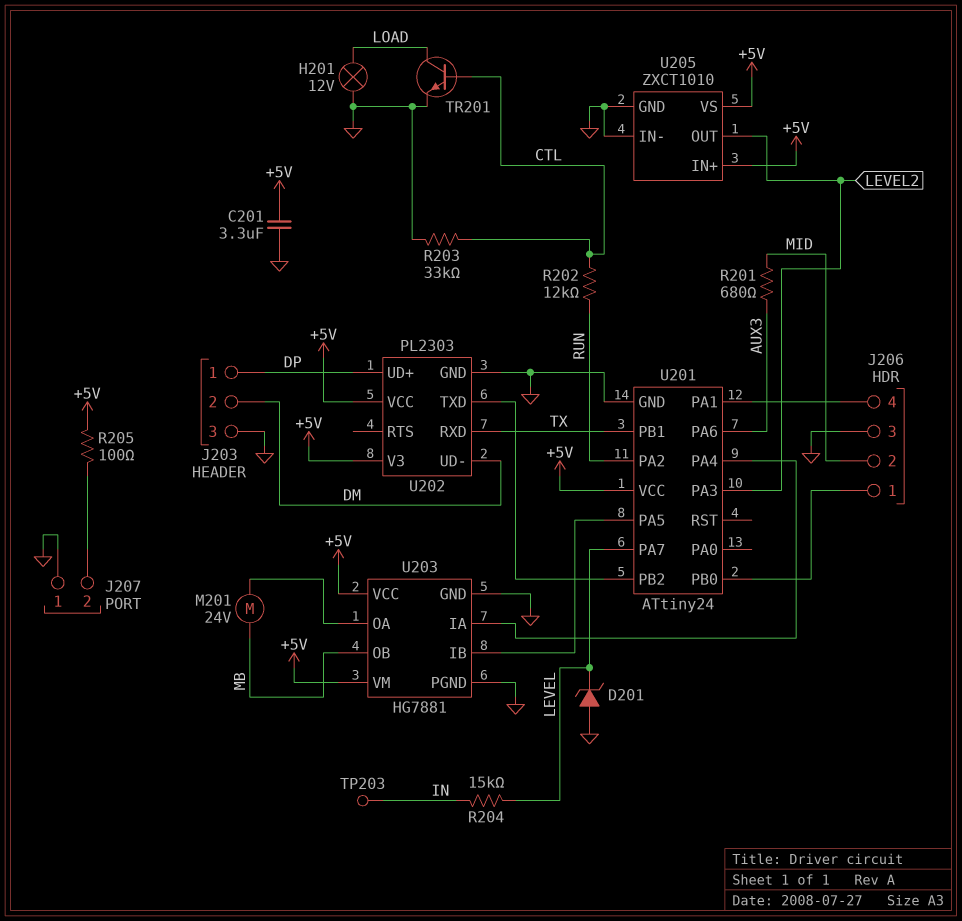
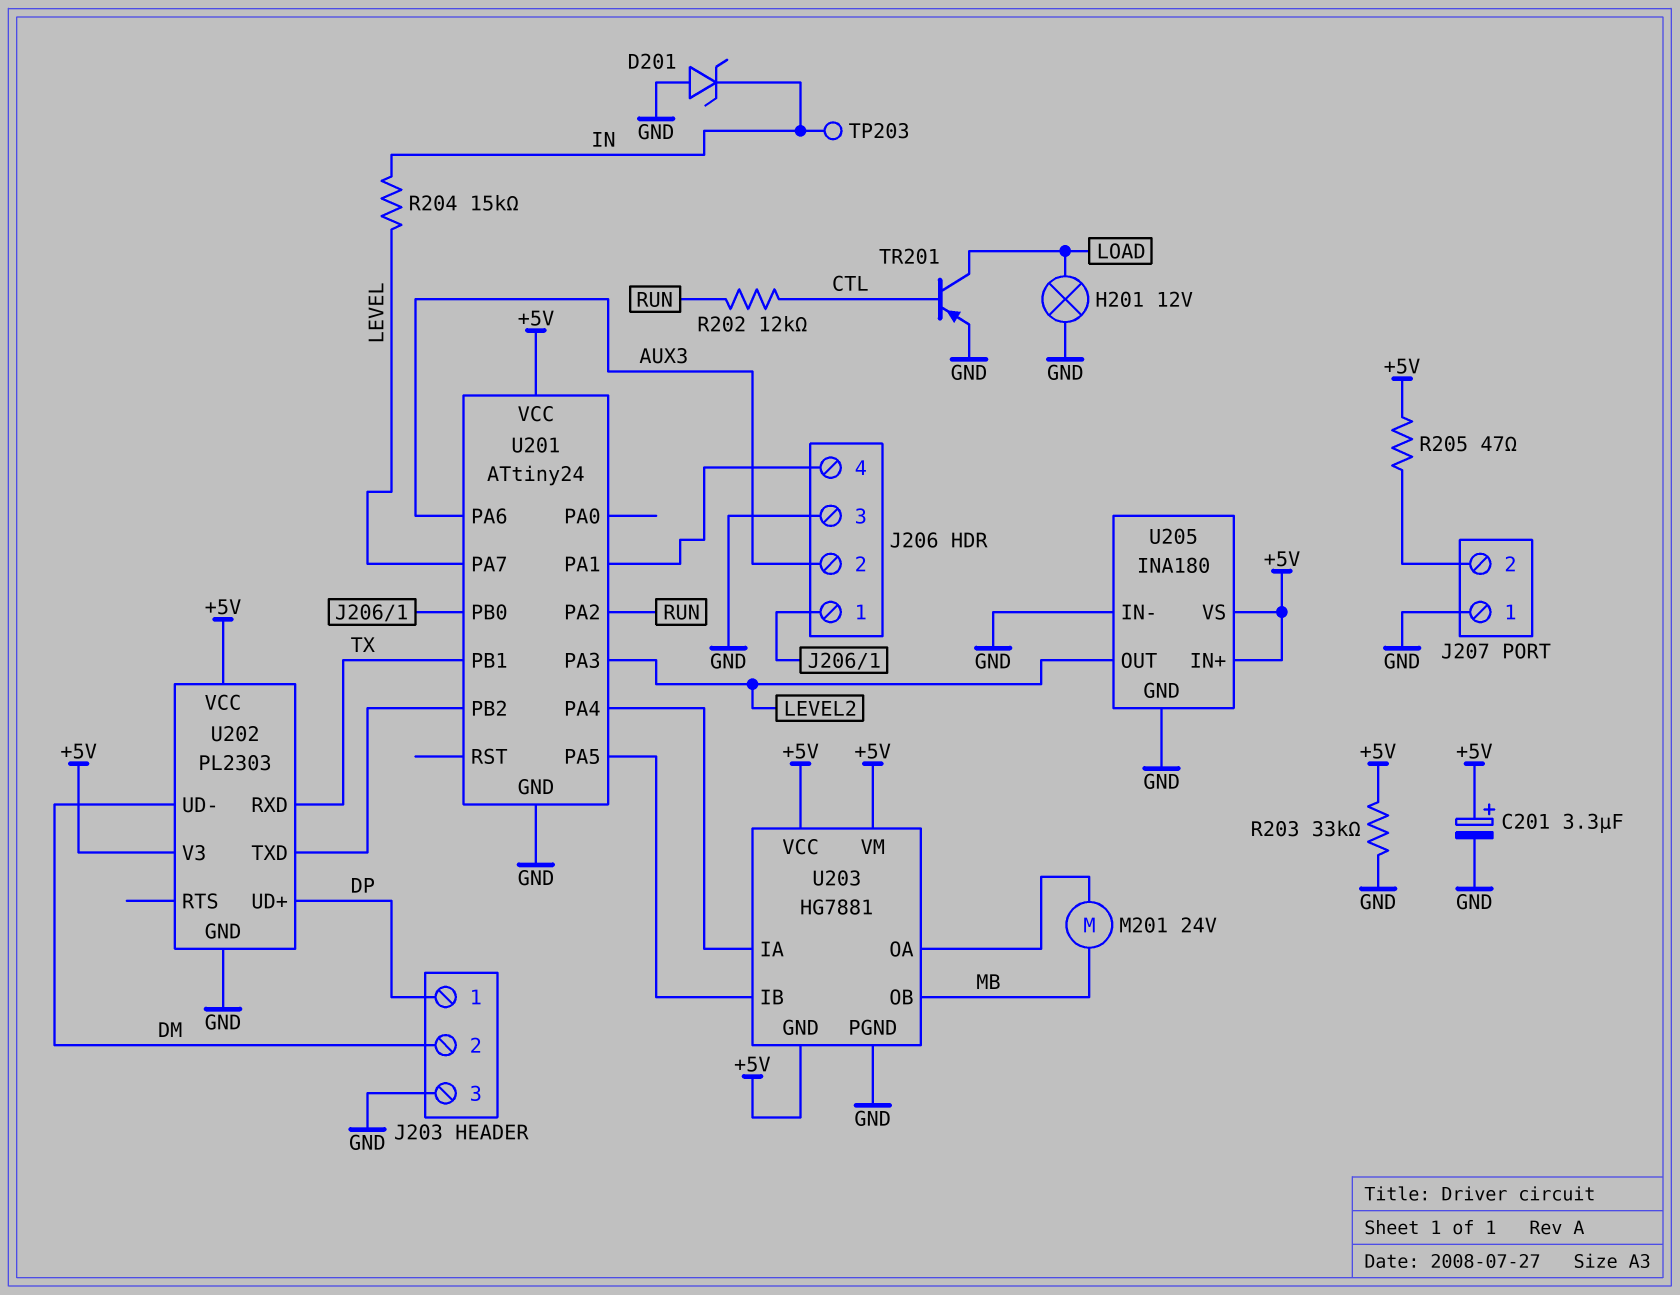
C201: 3.3uF (+5V, GND) -> 3.3uF (plus +5V, minus GND)
D201: zener (A GND, K LEVEL) -> zener (A GND, K IN)
J206 pin 2: MID -> AUX3
R201: 680 (AUX3, MID) -> none
R203: 33k (CTL, GND) -> 33k (+5V, GND)
R205: 100 (+5V, J207/2) -> 47 (+5V, J207/2)
TR201: NPN (B CTL, C LOAD, E GND) -> PNP (B CTL, C LOAD, E GND)
U203 pin GND: GND -> +5V
U205: ZXCT1010 -> INA180

